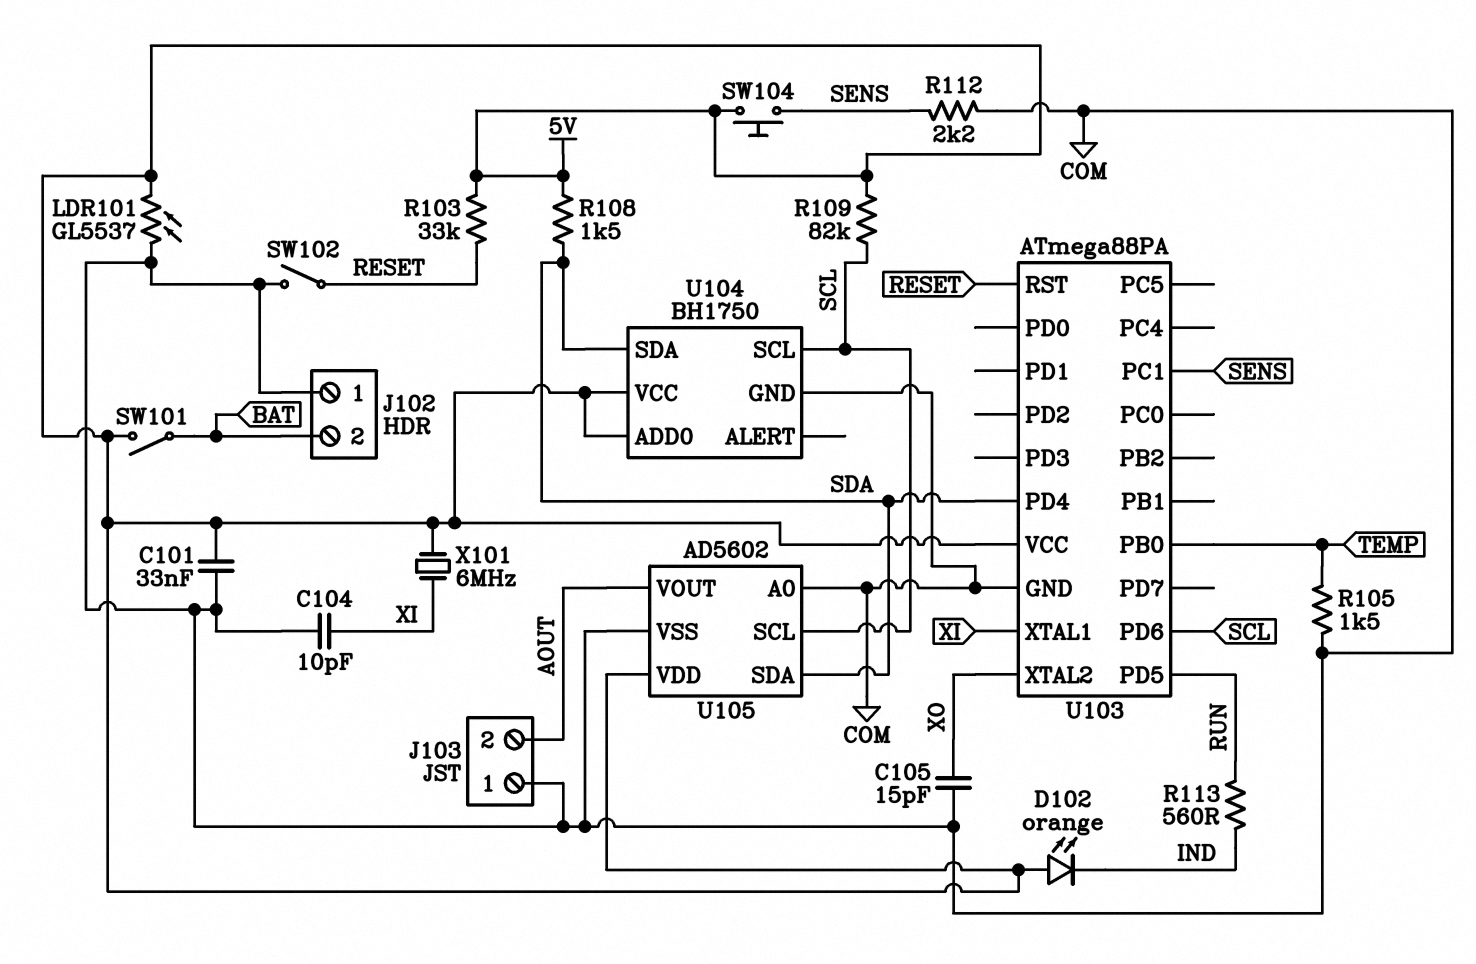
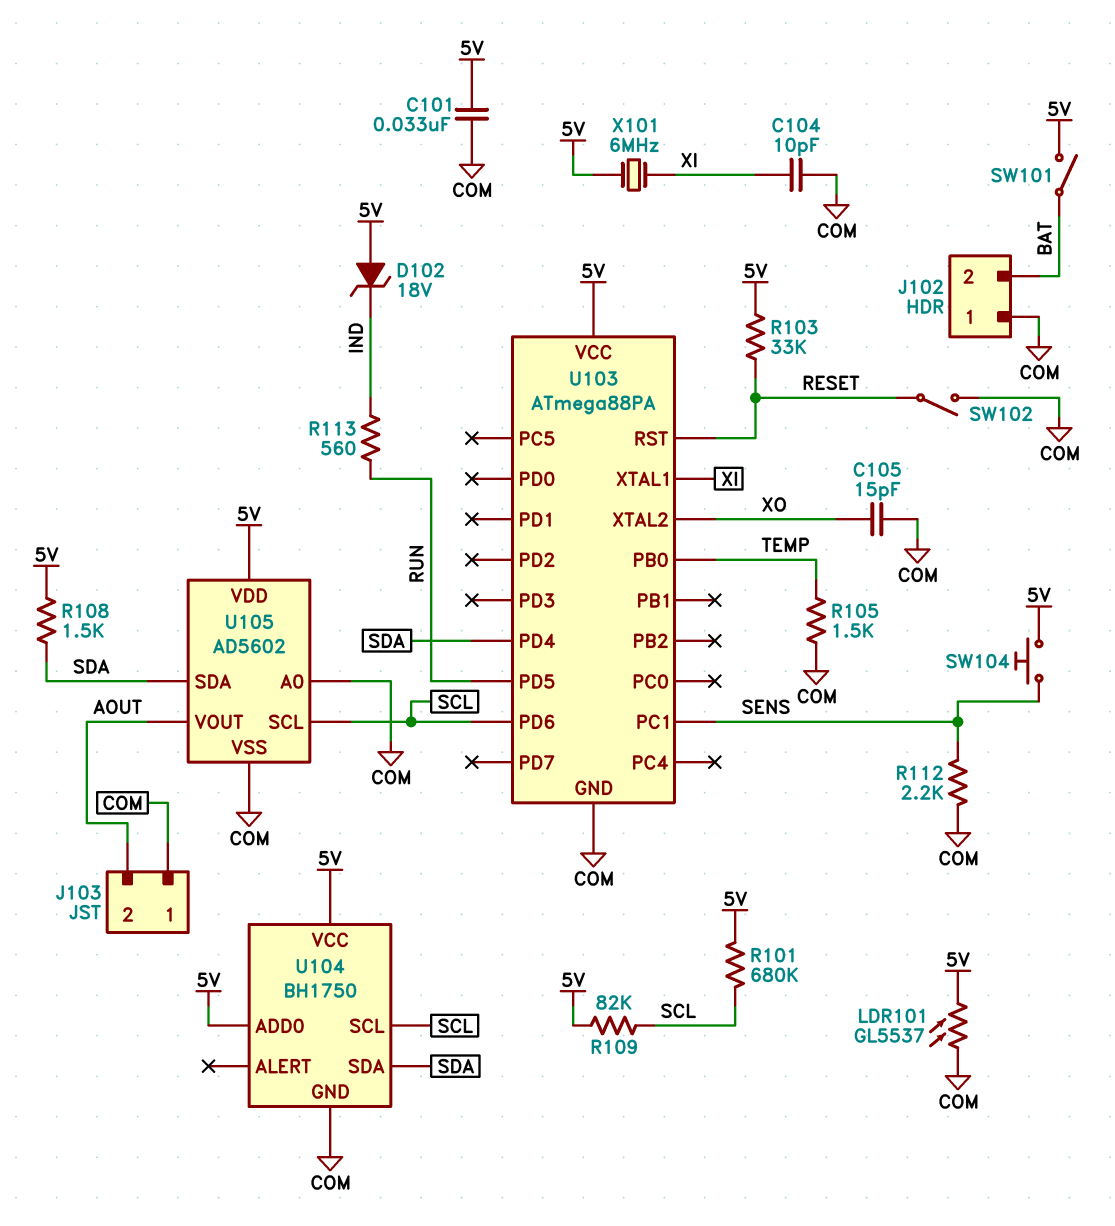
D102: LED orange (A 5V, K IND) -> zener 18V (A 5V, K IND)
R101: none -> 680k (5V, SCL)

